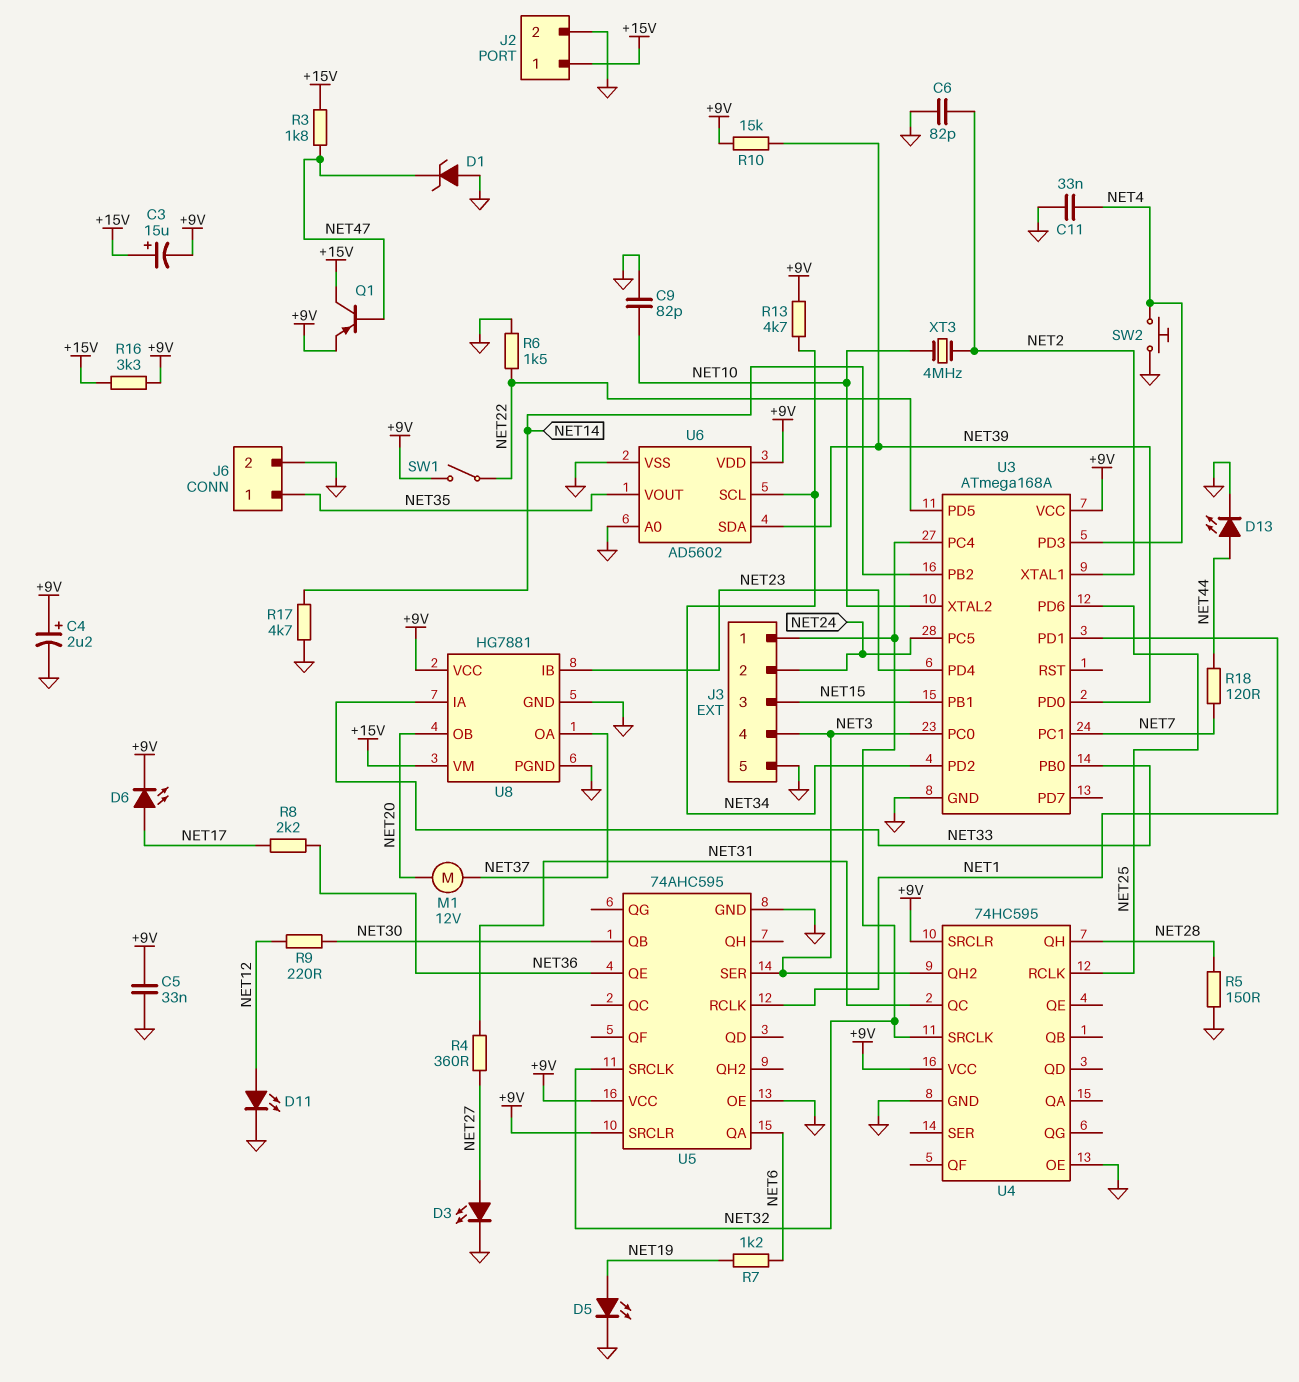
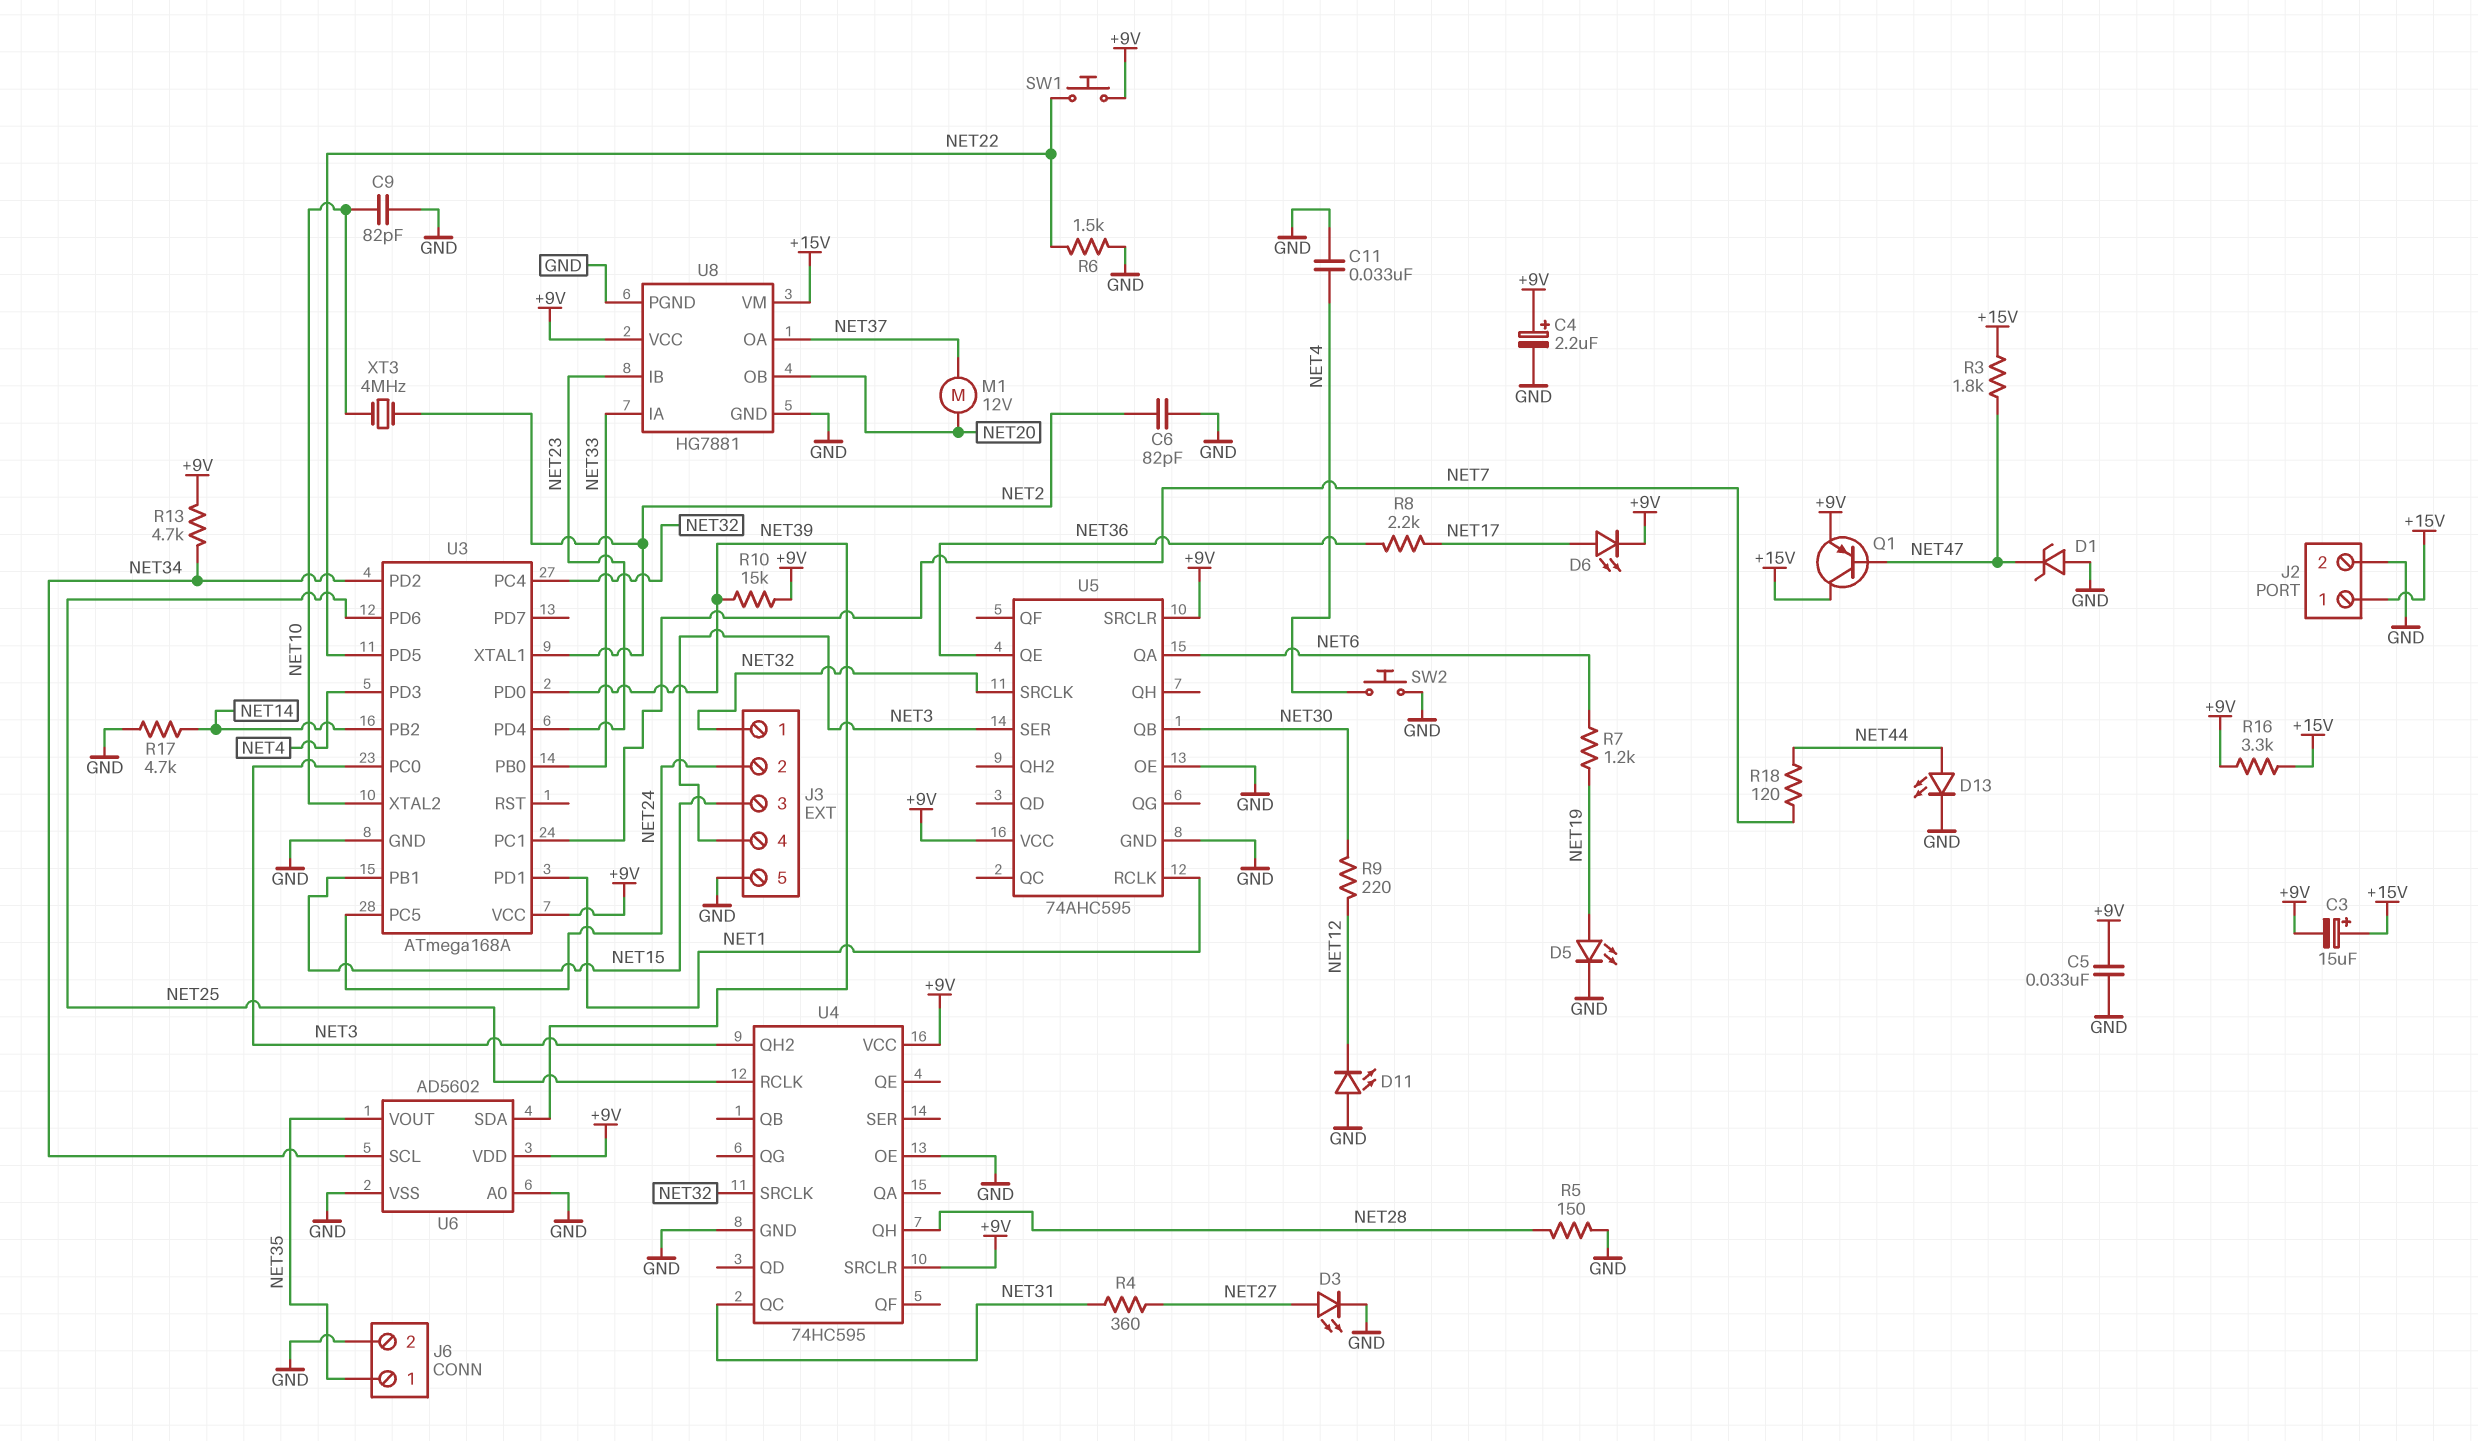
D11: LED (A NET12, K GND) -> LED (A GND, K NET12)
SW1: switch (+9V, NET22) -> button (+9V, NET22)

